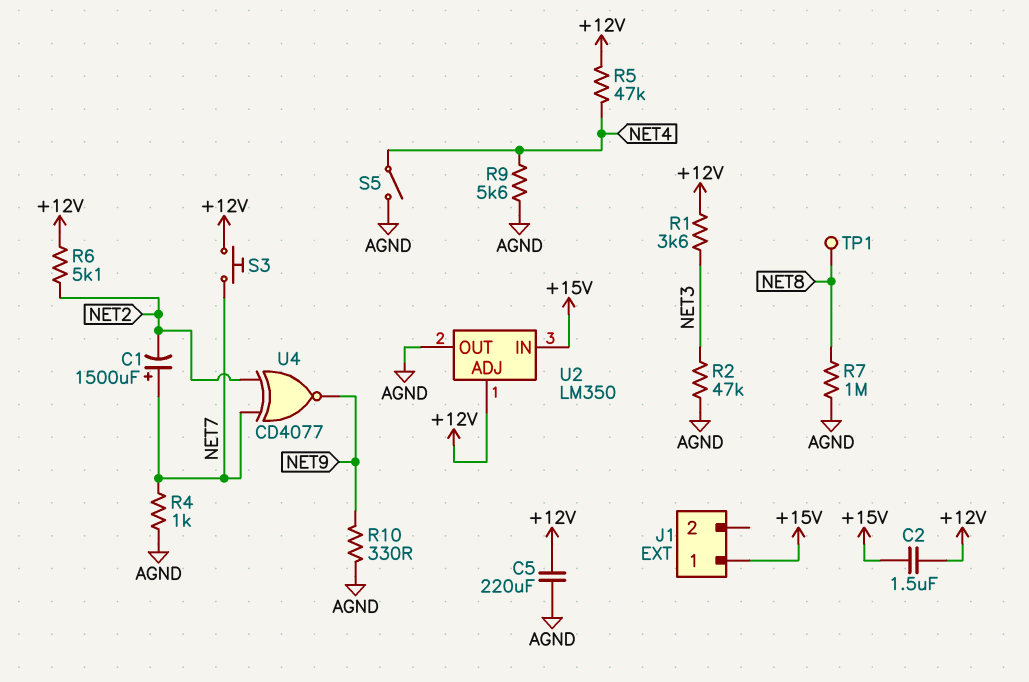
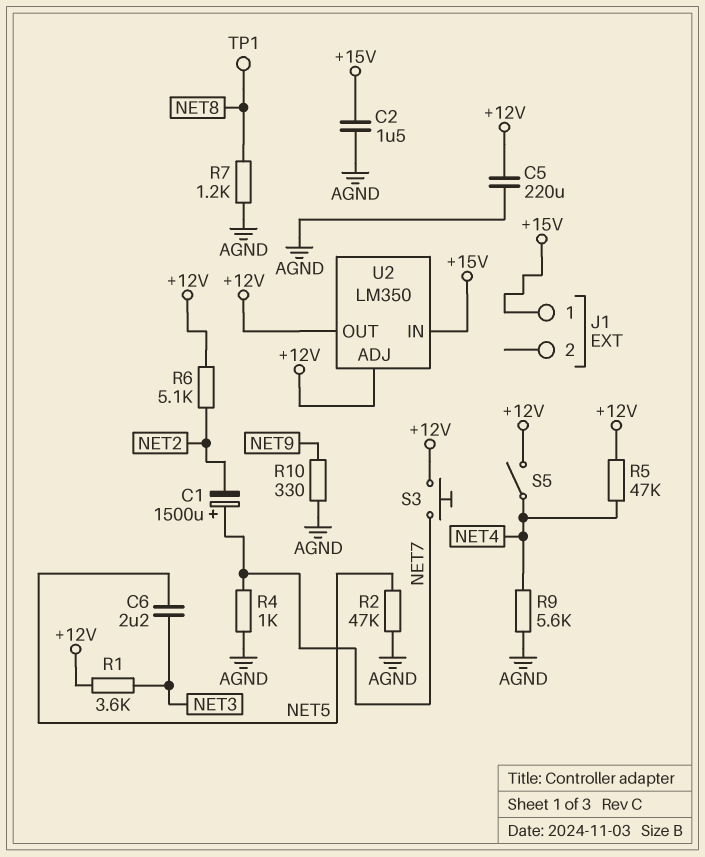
C2: 1.5uF (+12V, +15V) -> 1.5uF (+15V, AGND)
C6: none -> 2.2uF (NET3, NET5)
R2: 47k (AGND, NET3) -> 47k (AGND, NET5)
R7: 1M (AGND, NET8) -> 1.2k (AGND, NET8)
S5: switch (AGND, NET4) -> switch (+12V, NET4)
U2 pin OUT: AGND -> +12V
U4: XNOR CD4077 (in NET2, in NET7, out NET9) -> none

